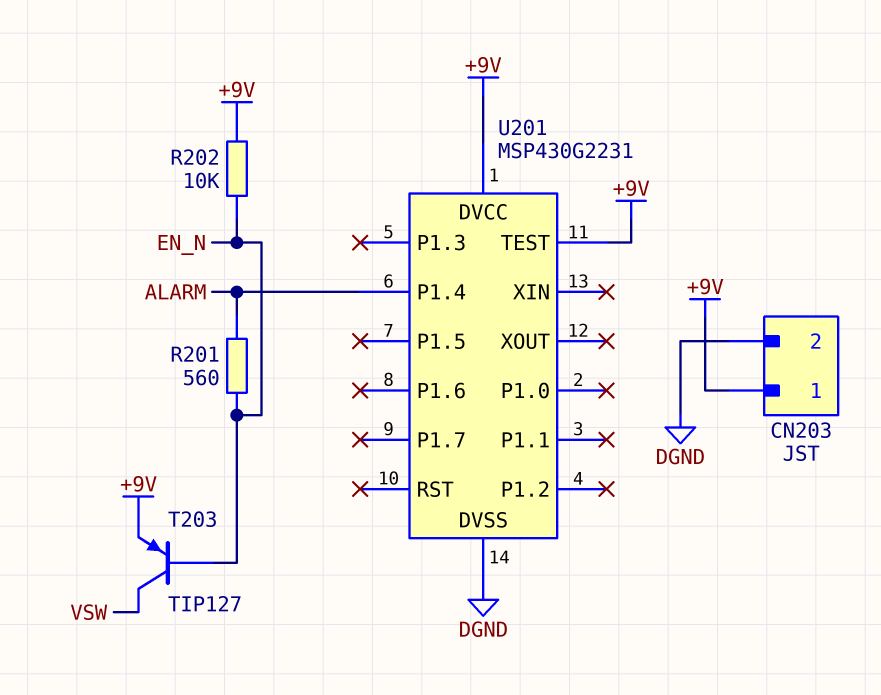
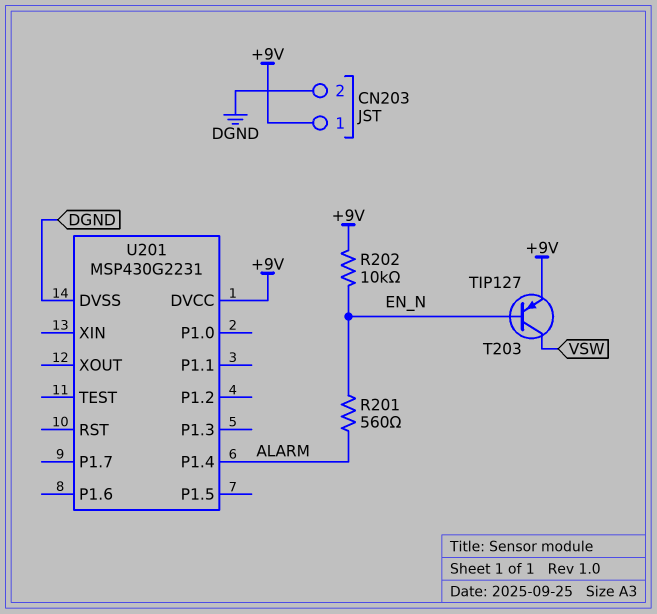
U201 pin TEST: +9V -> none

